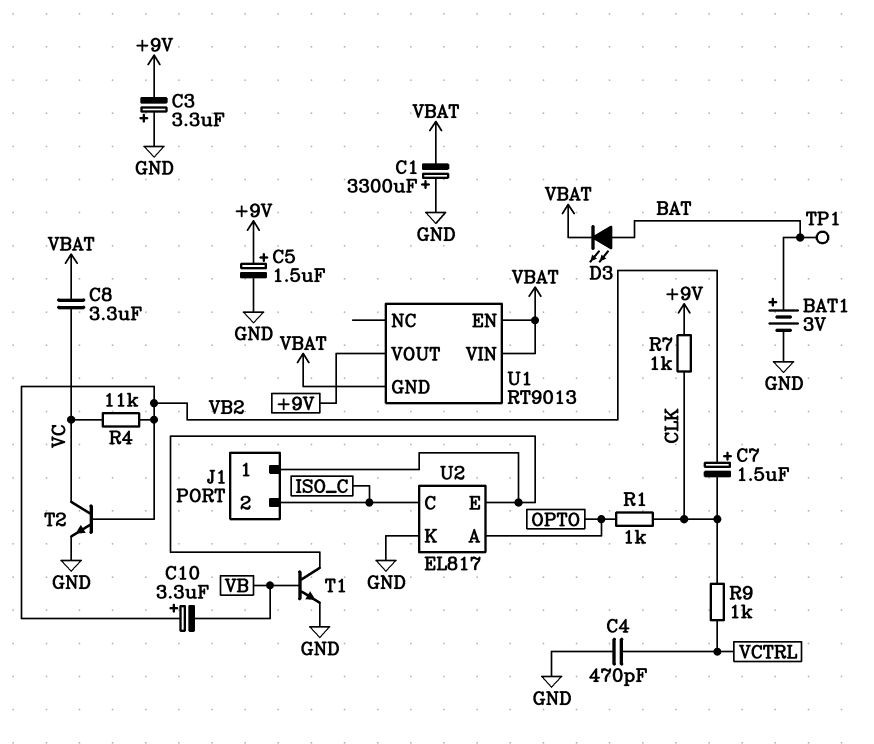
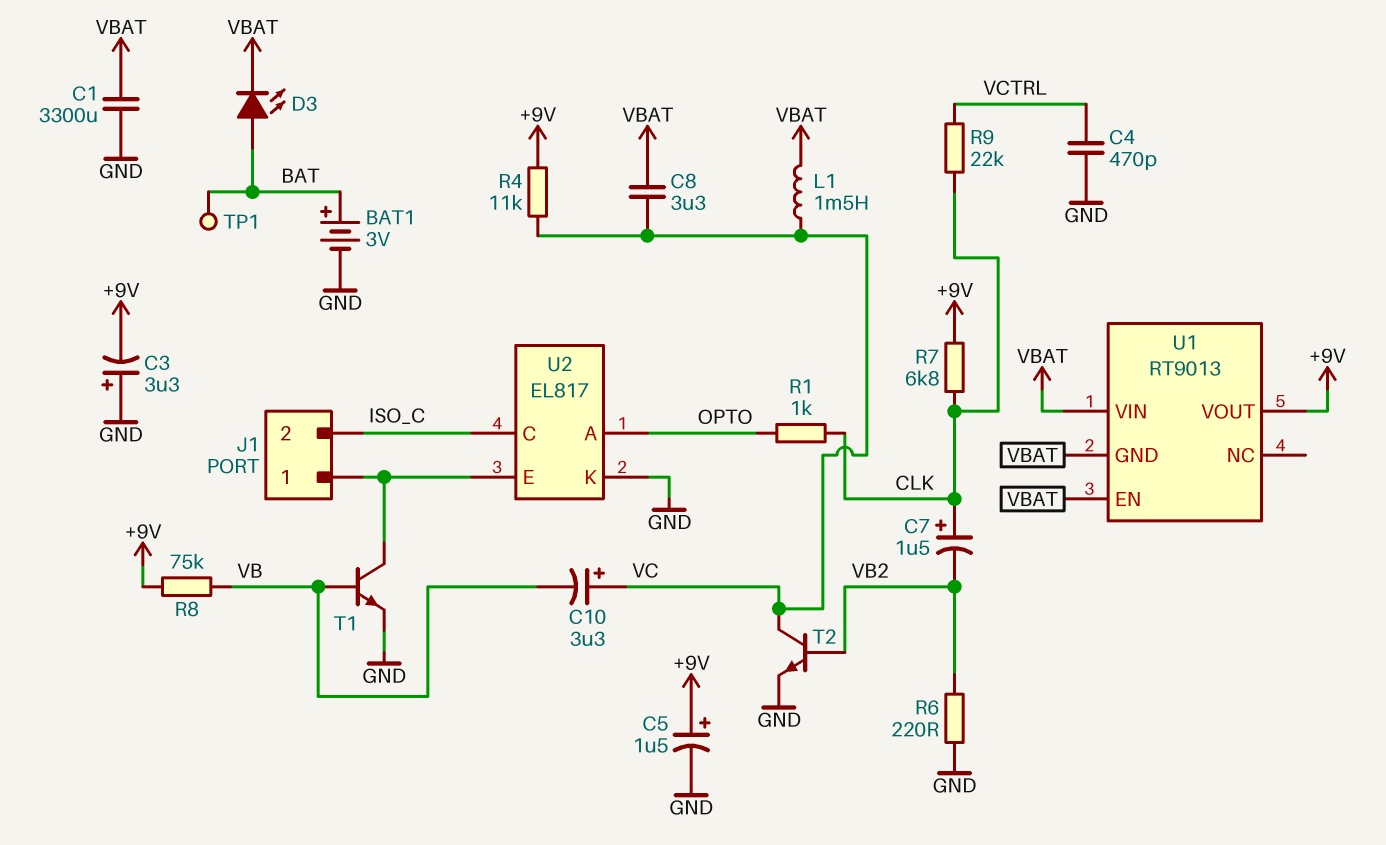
C1: 3300uF (plus GND, minus VBAT) -> 3300uF (GND, VBAT)
C7: 1.5uF (plus VB2, minus CLK) -> 1.5uF (plus CLK, minus VB2)
C10: 3.3uF (plus VB2, minus VB) -> 3.3uF (plus VC, minus VB)
L1: none -> 1.5mH (VBAT, VC)
R4: 11k (VB2, VC) -> 11k (+9V, VC)
R6: none -> 220 (GND, VB2)
R7: 1k (+9V, CLK) -> 6.8k (+9V, CLK)
R8: none -> 75k (+9V, VB)
R9: 1k (CLK, VCTRL) -> 22k (CLK, VCTRL)

